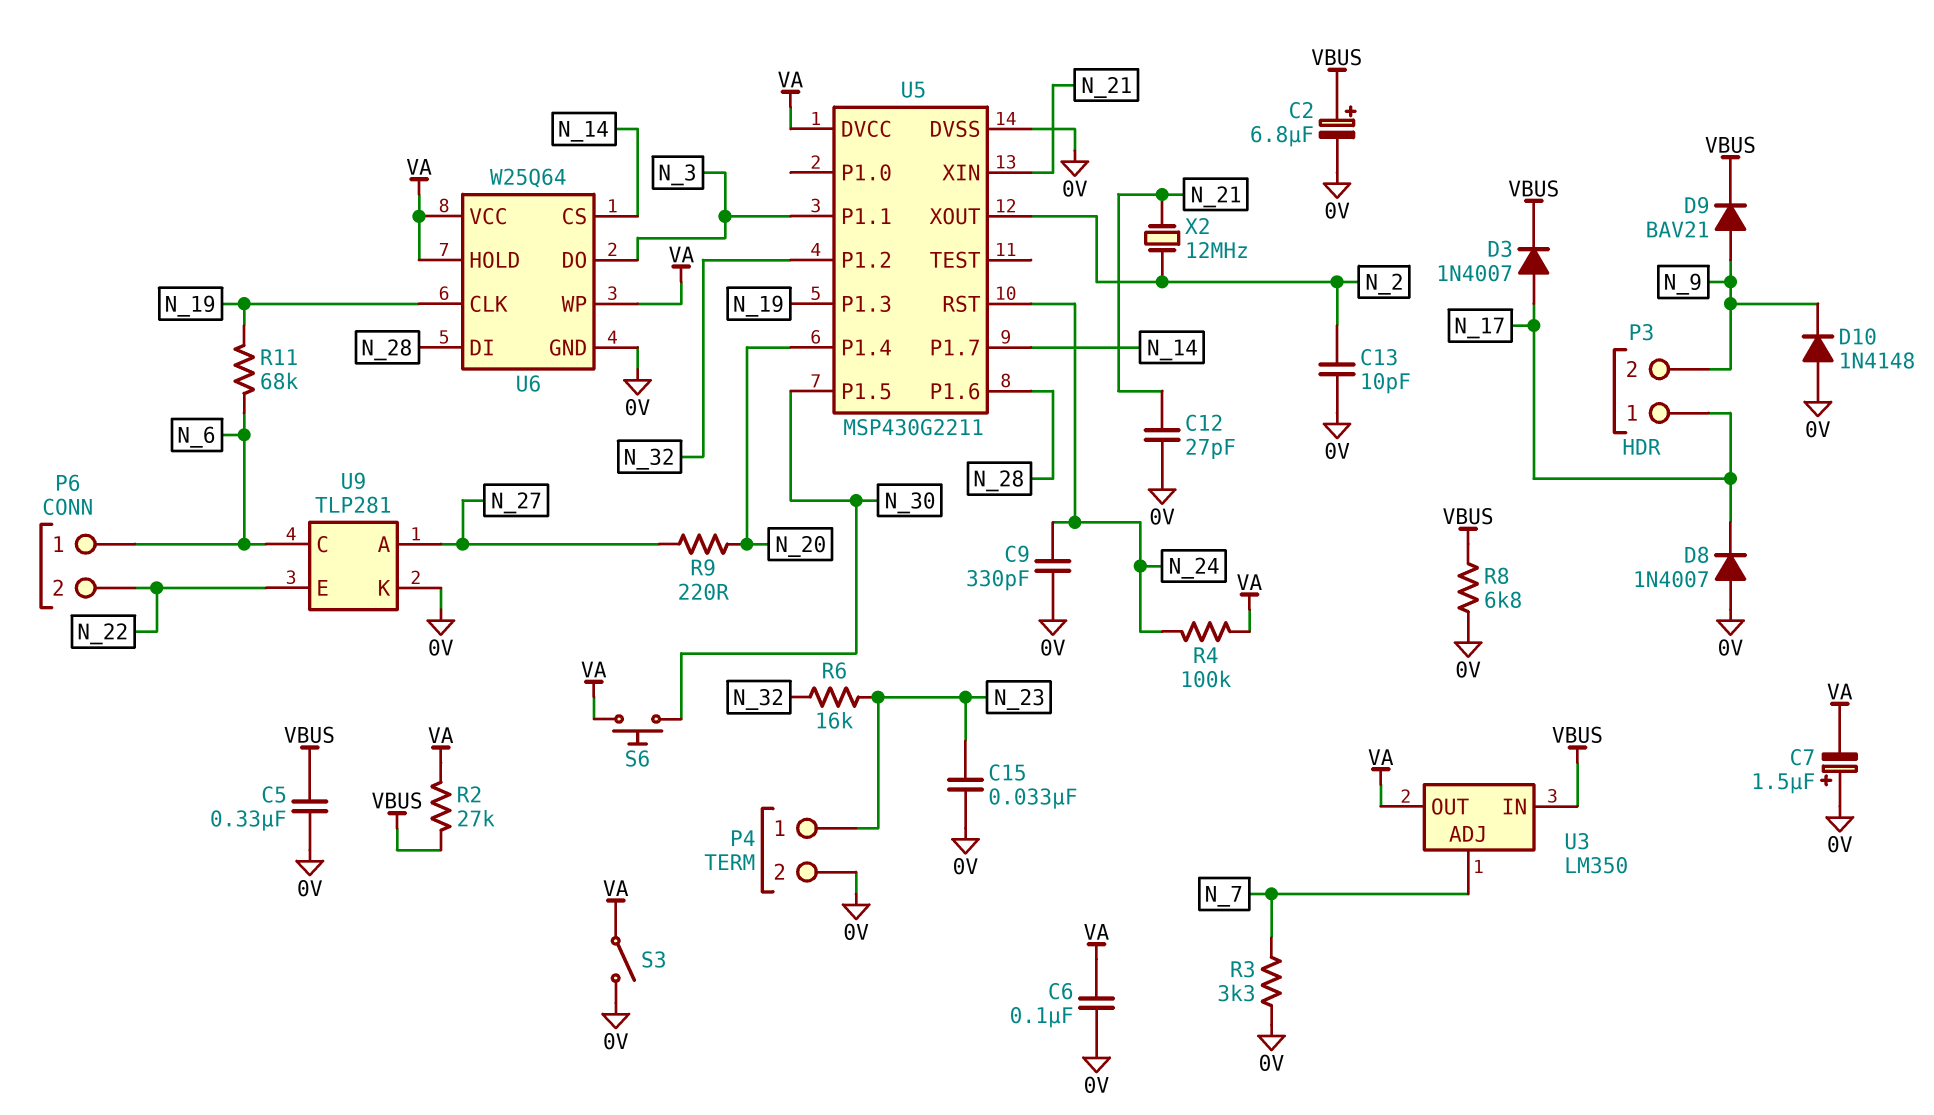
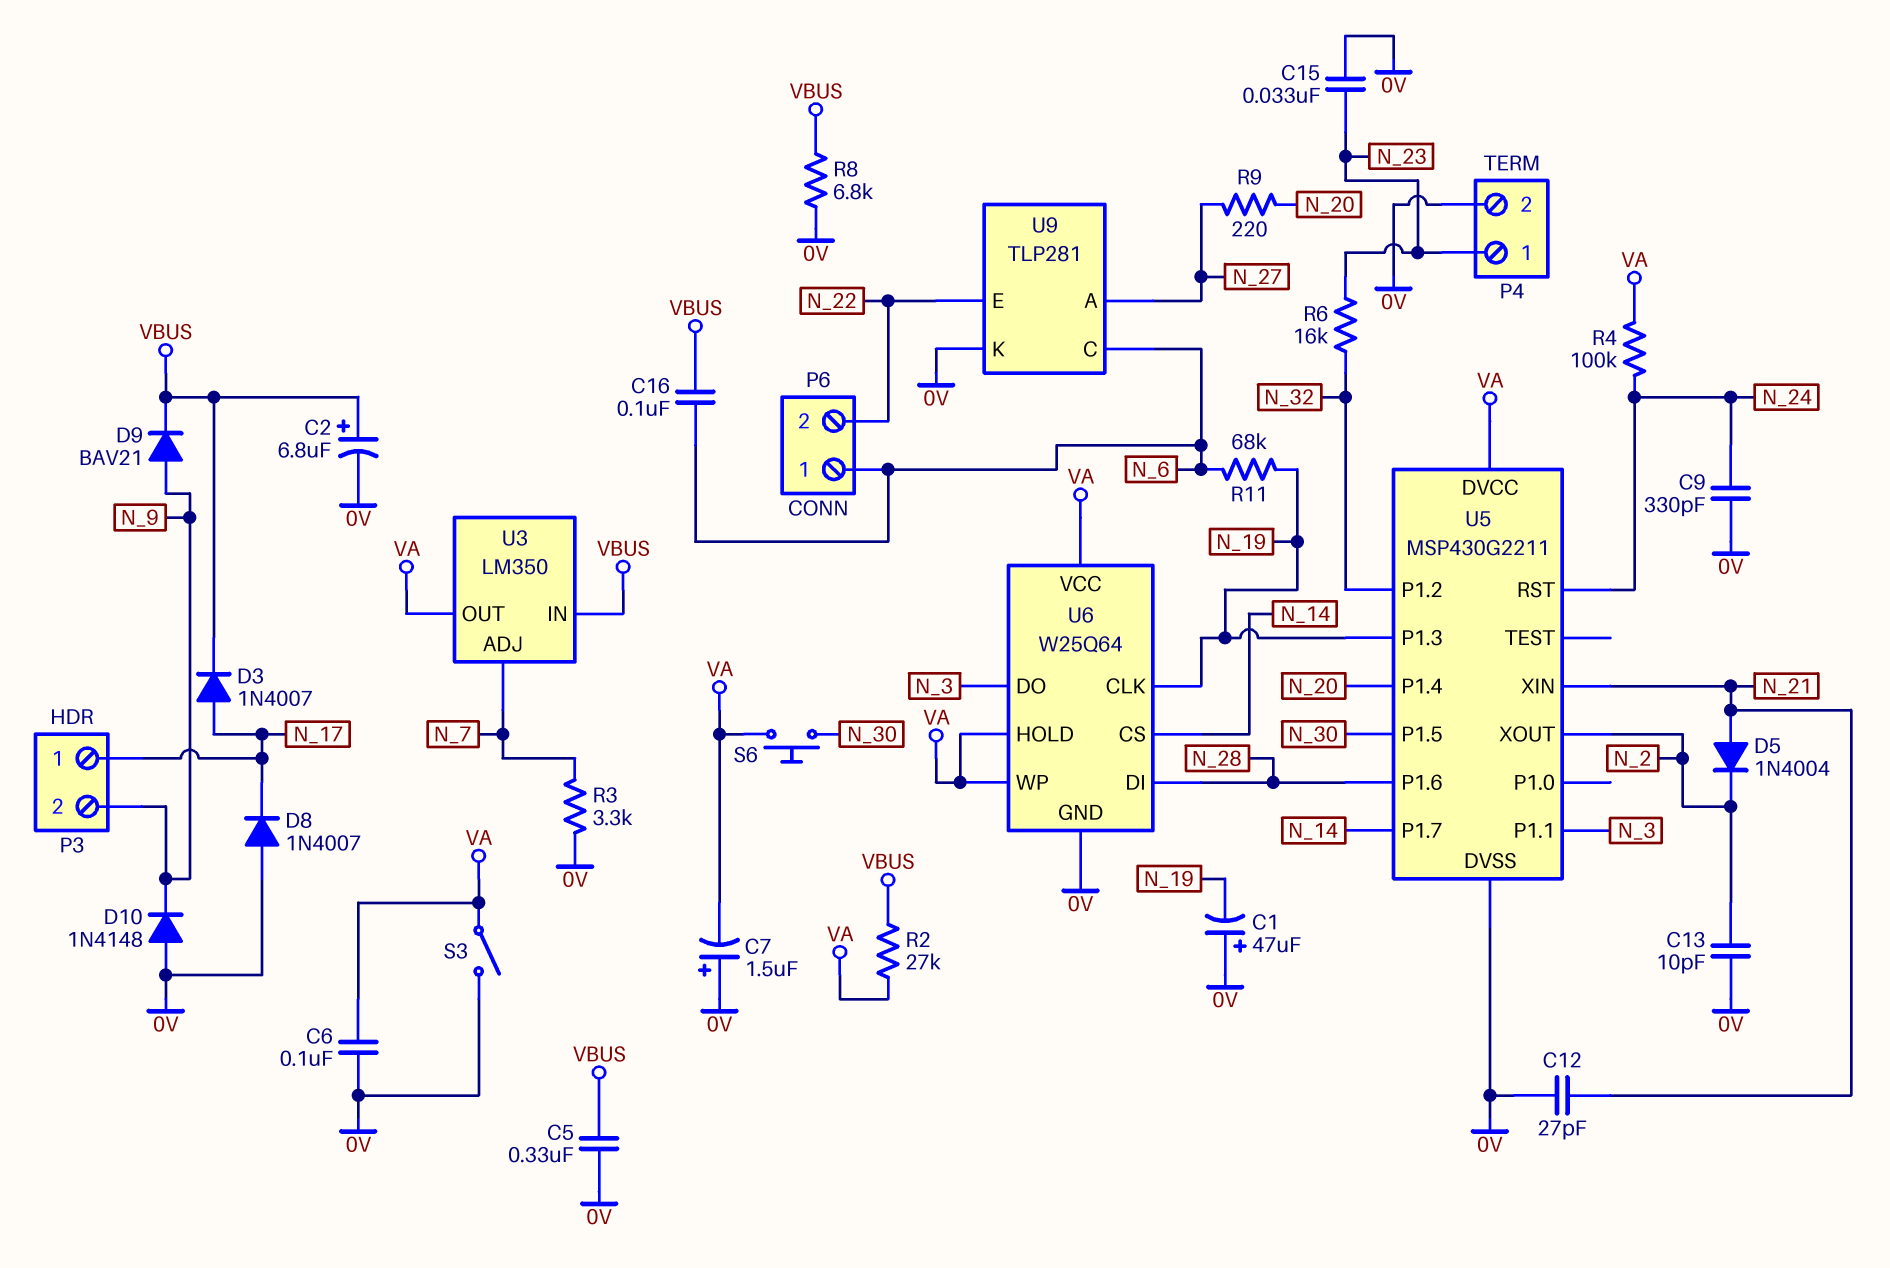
C1: none -> 47uF (plus 0V, minus N_19)
C16: none -> 100nF (N_6, VBUS)
D5: none -> diode 1N4004 (A N_21, K N_2)
X2: 12MHz (N_2, N_21) -> none

